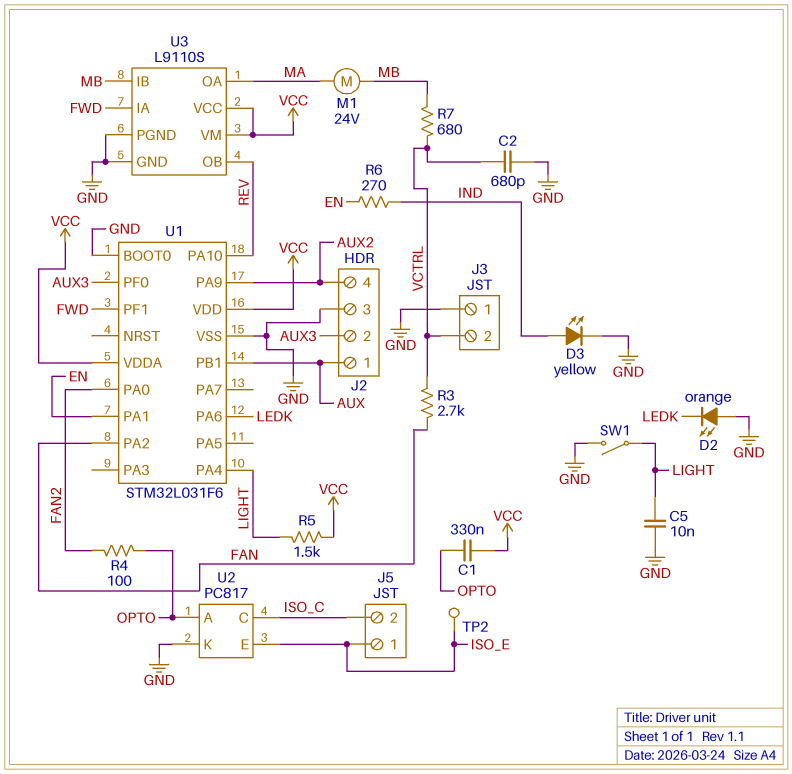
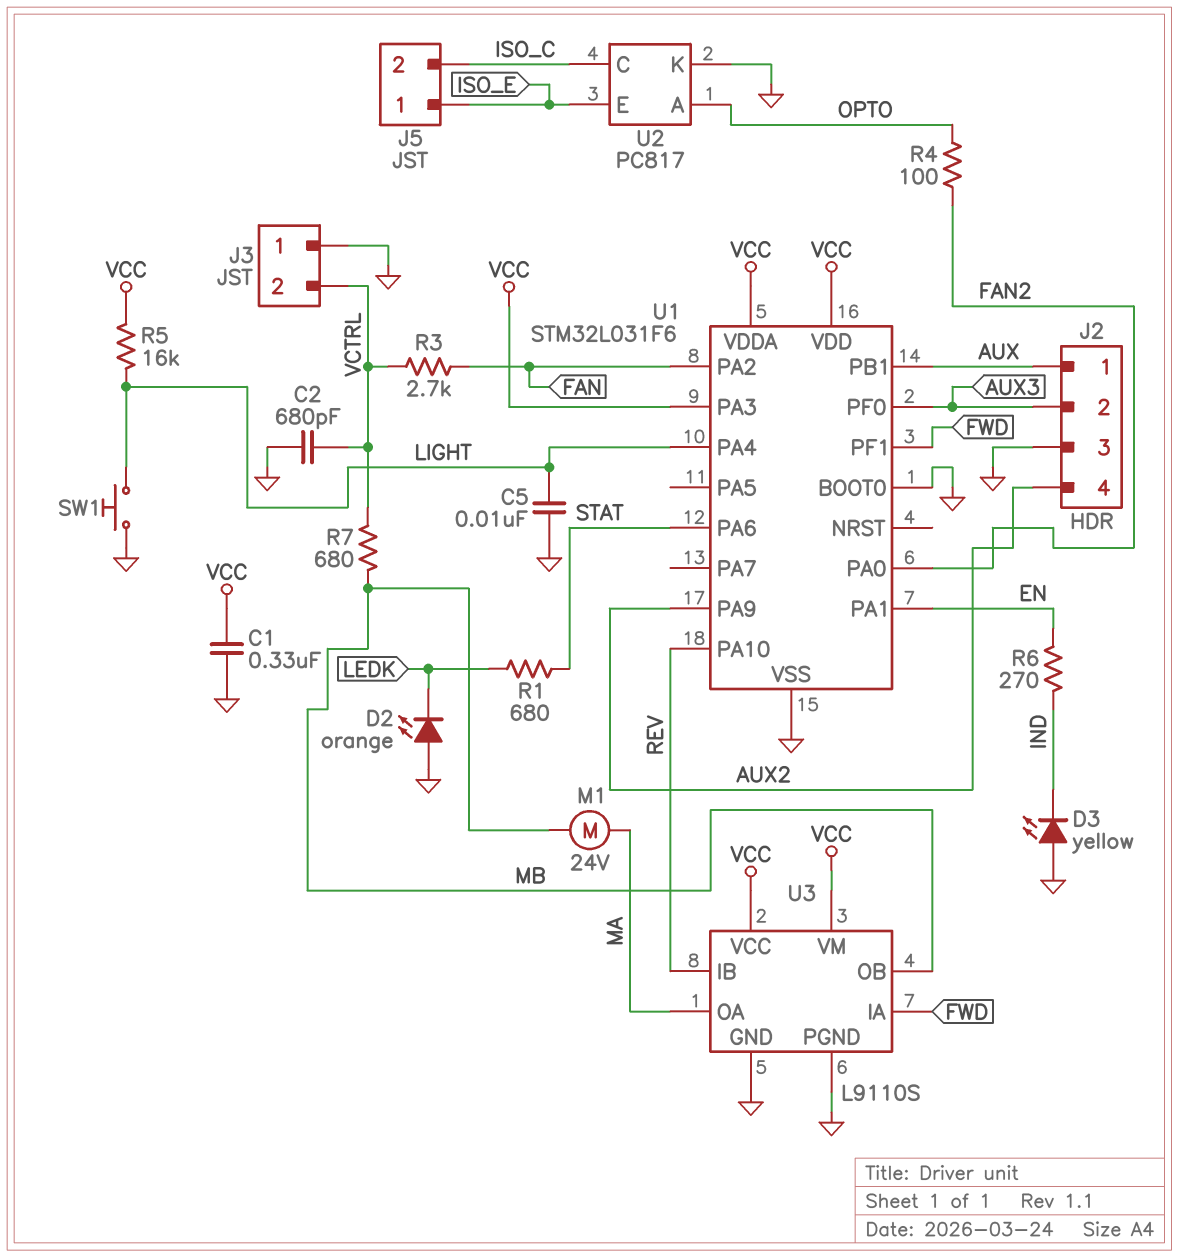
C1: 330nF (OPTO, VCC) -> 330nF (GND, VCC)
D3: LED yellow (A IND, K GND) -> LED yellow (A GND, K IND)
R1: none -> 680 (LEDK, STAT)
R5: 1.5k (LIGHT, VCC) -> 16k (LIGHT, VCC)
SW1: switch (GND, LIGHT) -> button (GND, LIGHT)
TP2: test point (ISO_E) -> none
U1 pin PA3: none -> VCC
U1 pin PA6: LEDK -> STAT
U3 pin IB: MB -> REV
U3 pin OB: REV -> MB

